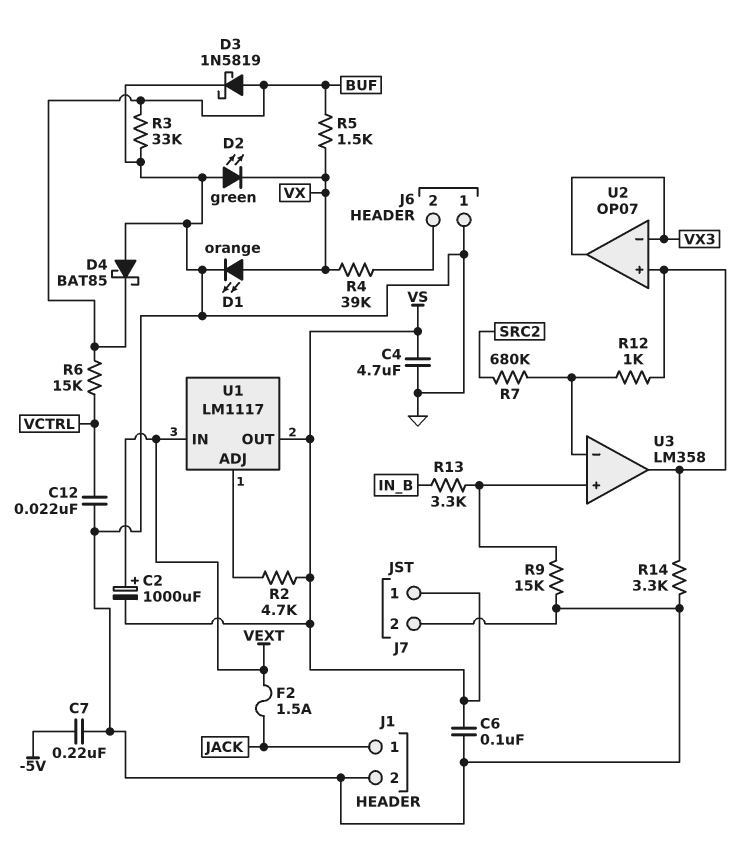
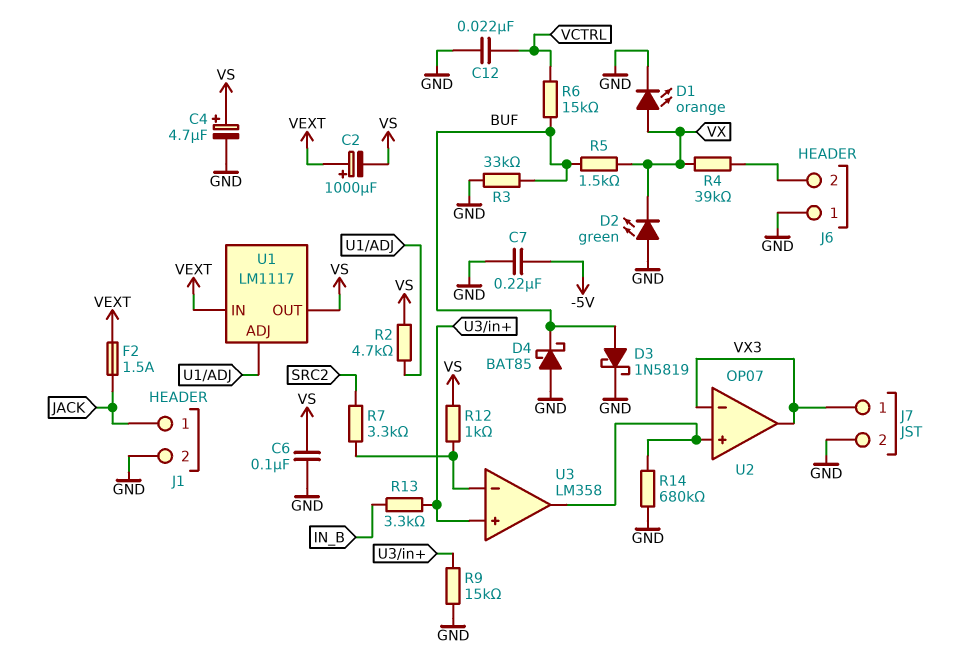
C4: 4.7uF (GND, VS) -> 4.7uF (plus VS, minus GND)
J7 pin 1: VS -> VX3
R7: 680k (SRC2, U3/in-) -> 3.3k (SRC2, U3/in-)
R12: 1k (U2/in+, U3/in-) -> 1k (U3/in-, VS)
R14: 3.3k (GND, U2/in+) -> 680k (GND, U2/in+)

